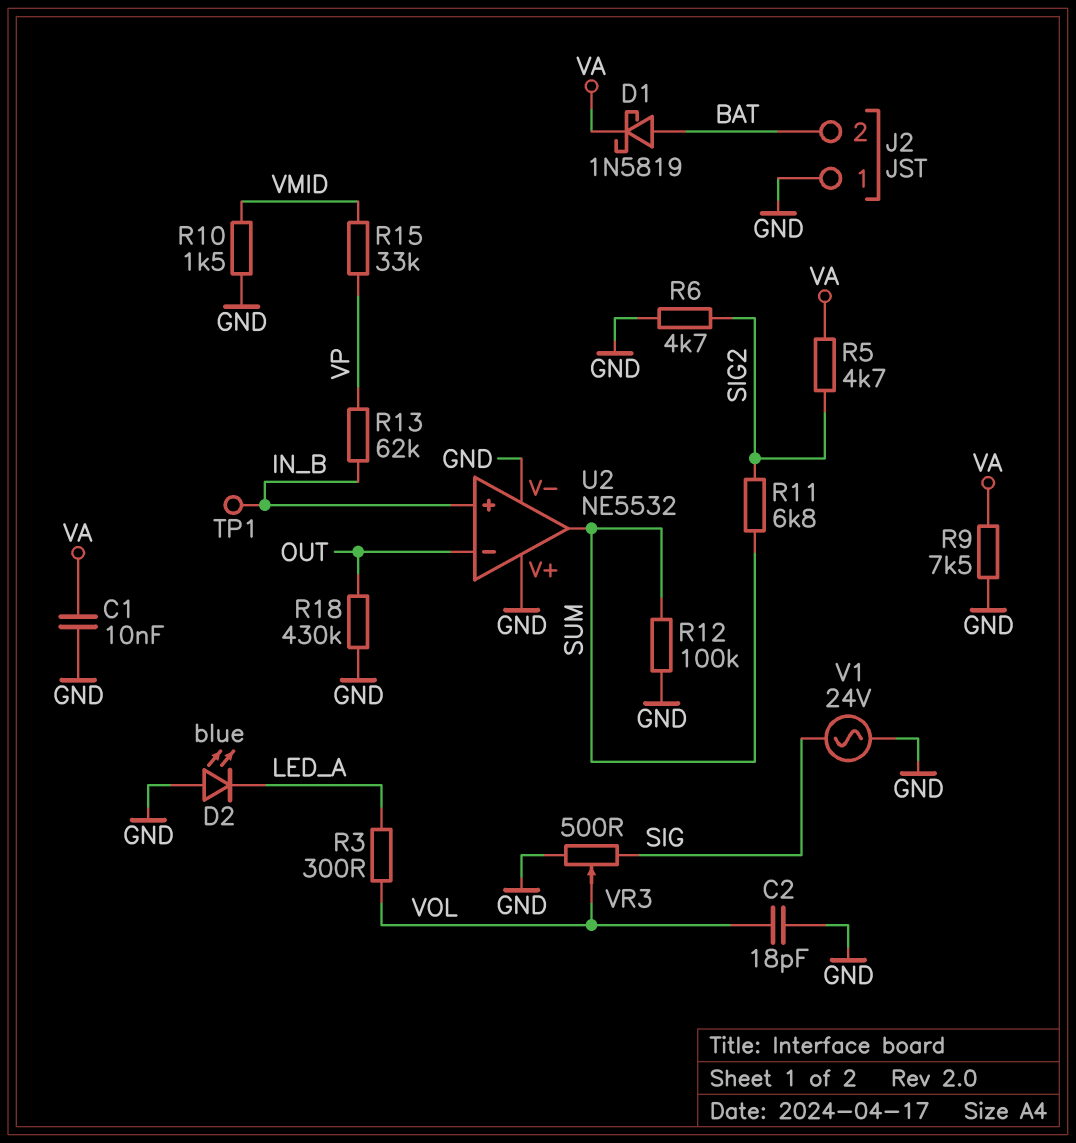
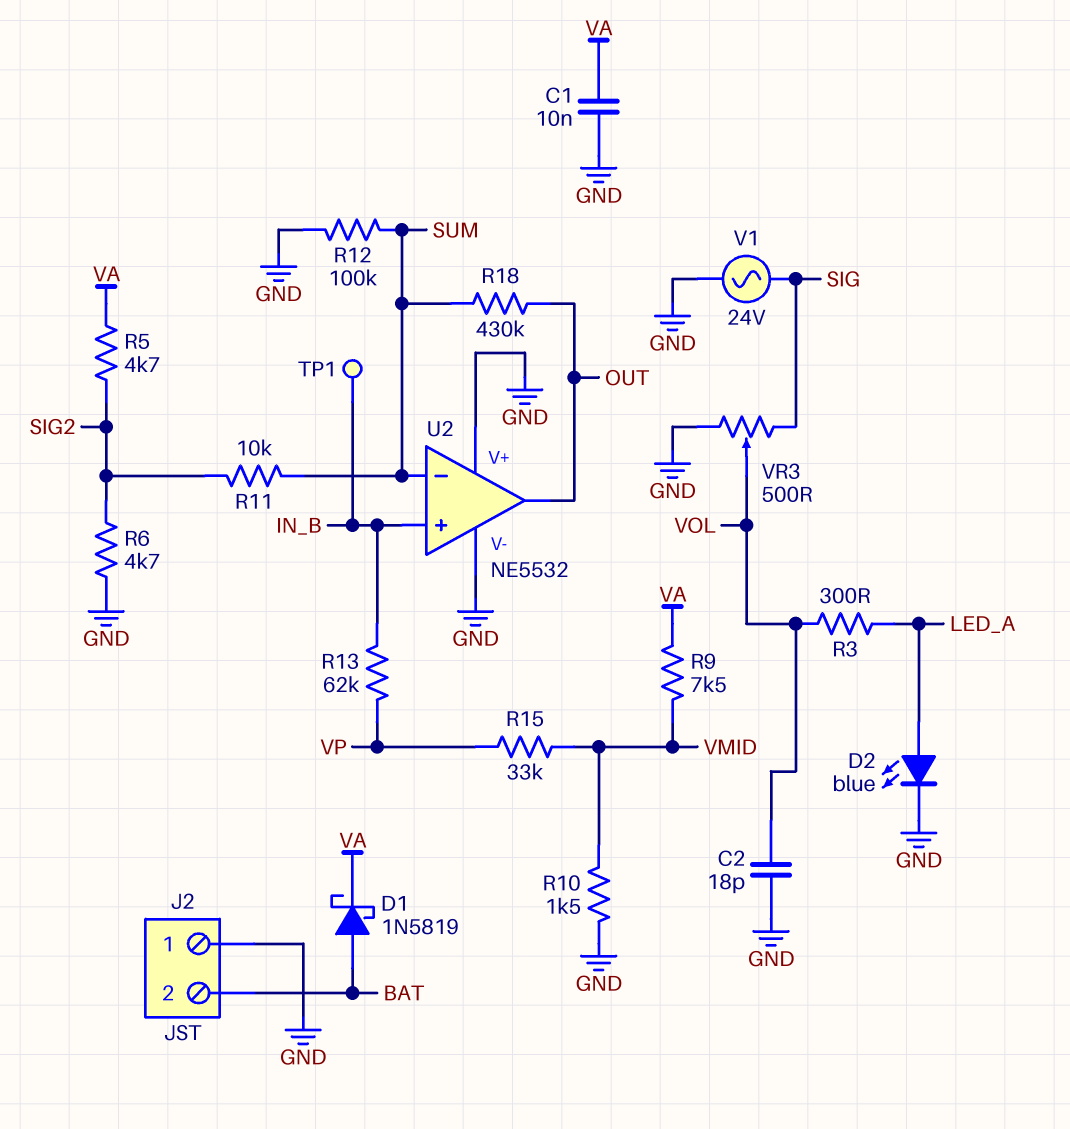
D2: LED blue (A GND, K LED_A) -> LED blue (A LED_A, K GND)
R9: 7.5k (GND, VA) -> 7.5k (VA, VMID)
R11: 6.8k (SIG2, SUM) -> 10k (SIG2, SUM)
R18: 430k (GND, OUT) -> 430k (OUT, SUM)
U2 pin in-: OUT -> SUM
U2 pin out: SUM -> OUT

